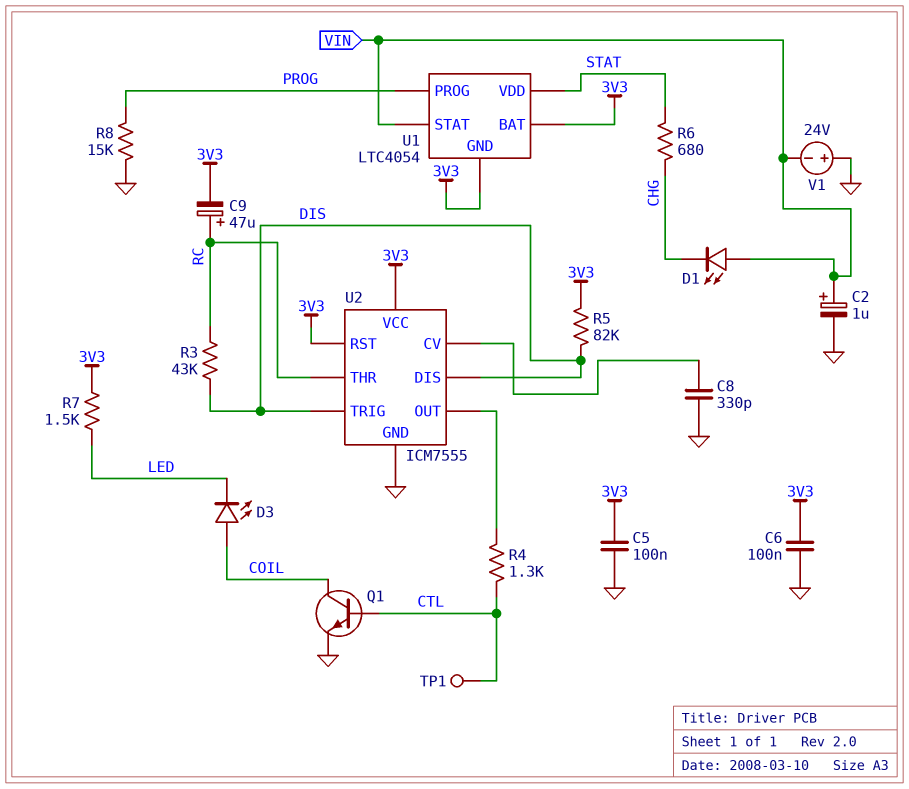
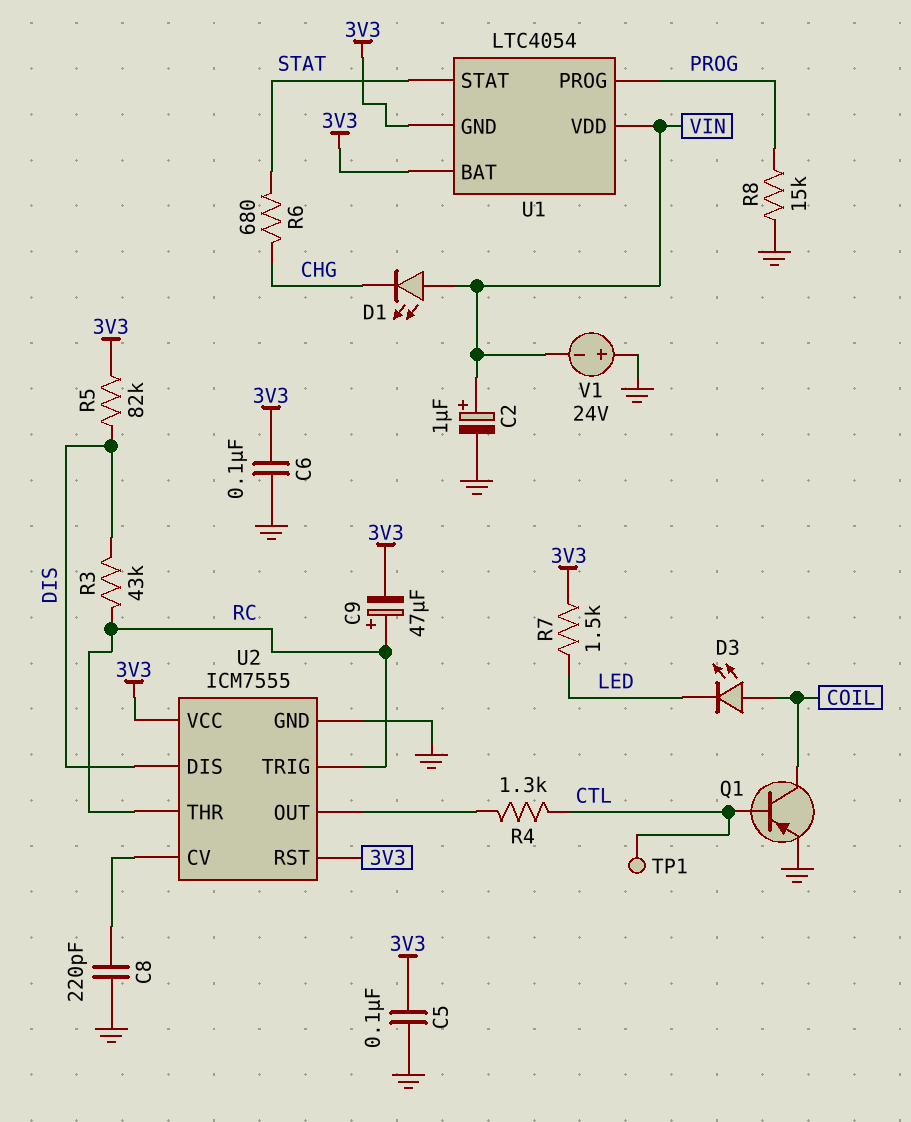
C8: 330pF (GND, U2/CV) -> 220pF (GND, U2/CV)
Q1: NPN (B CTL, C COIL, E GND) -> PNP (B CTL, C COIL, E GND)
U1 pin STAT: VIN -> STAT
U1 pin VDD: STAT -> VIN
U2 pin TRIG: DIS -> RC

